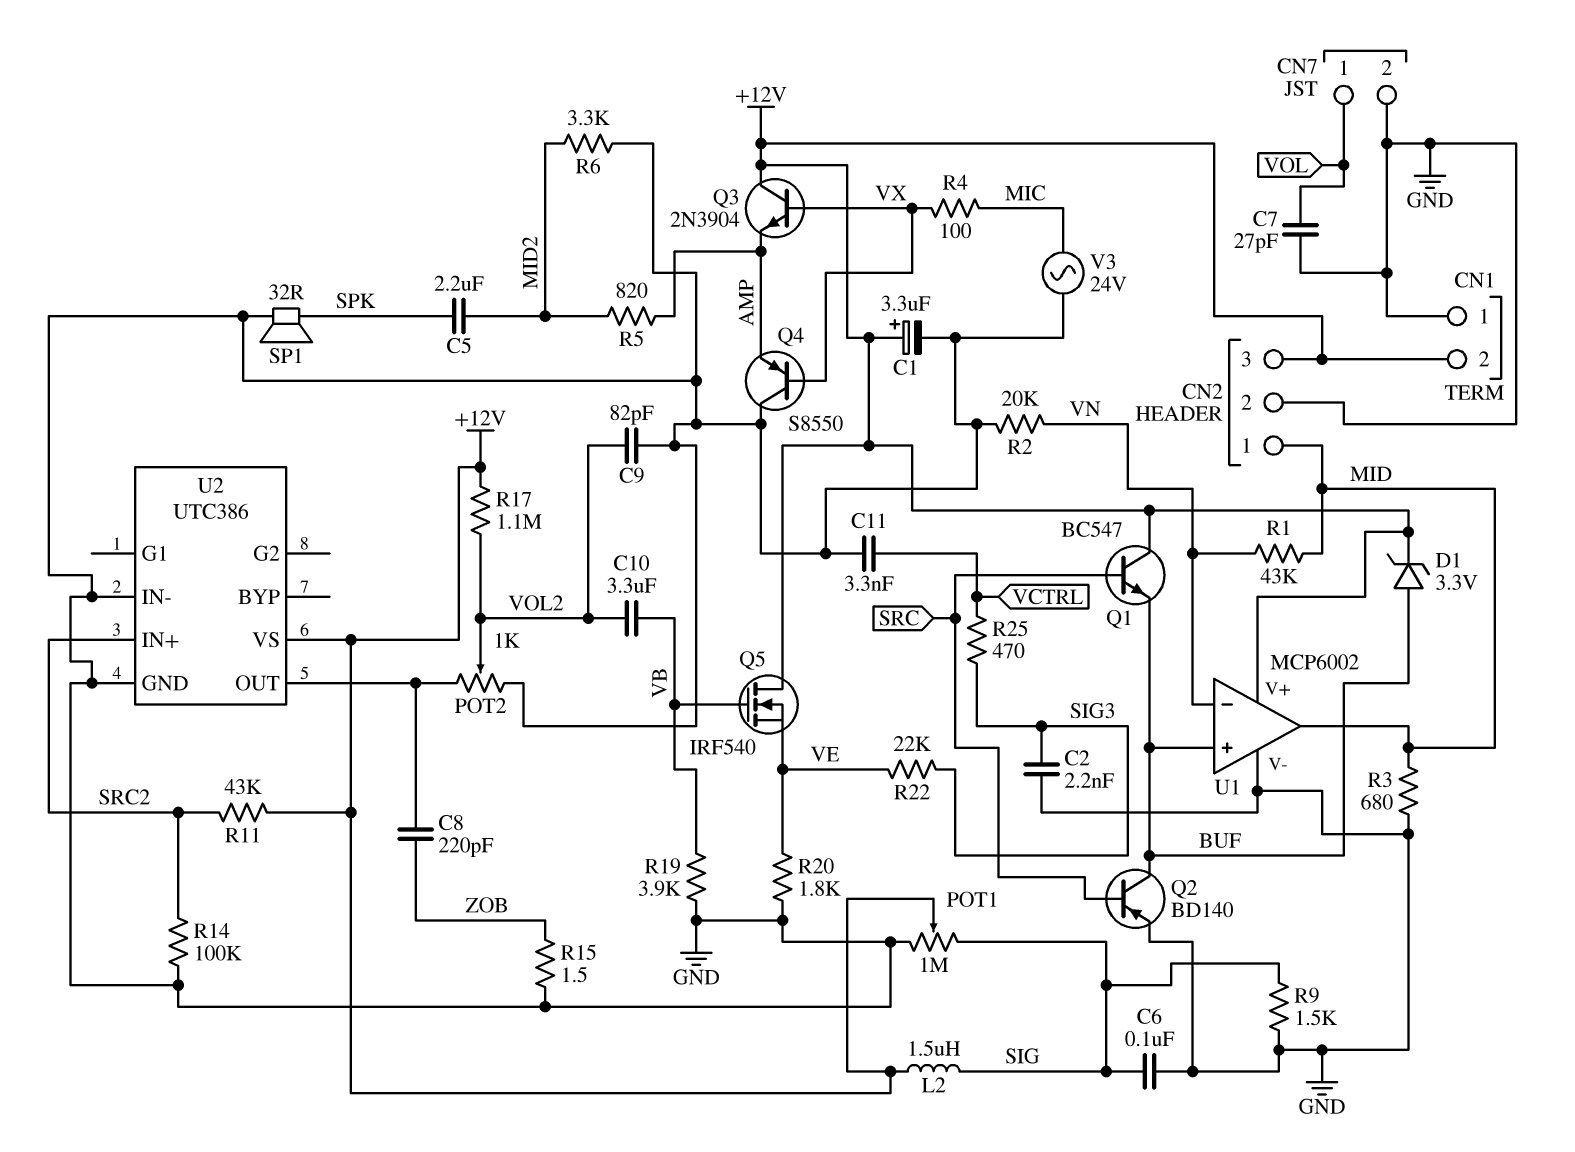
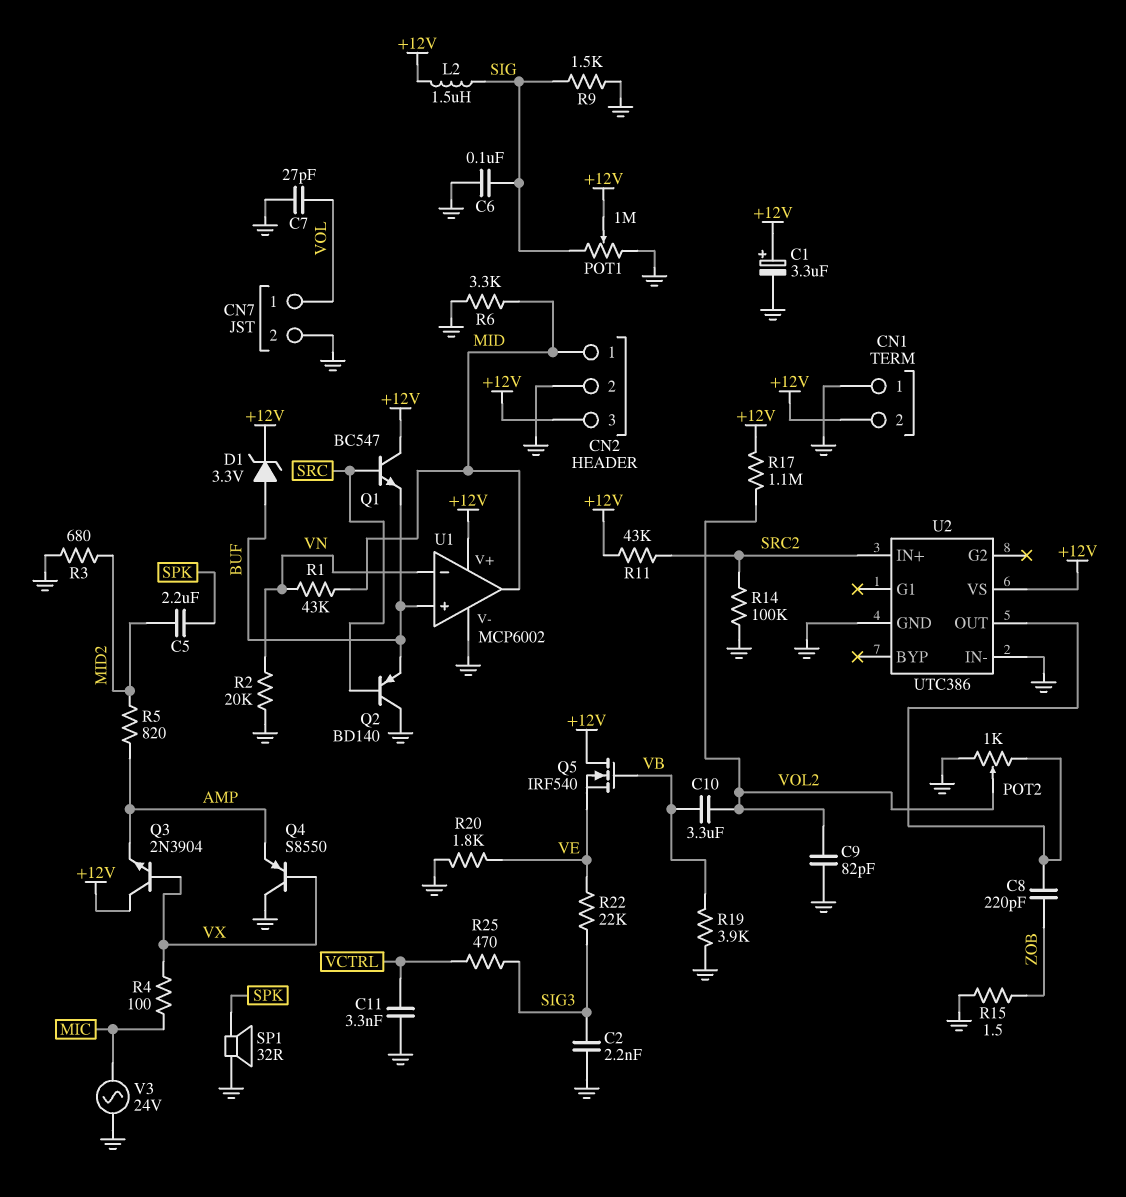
Q2: PNP BD140 (B SRC, C BUF, E GND) -> PNP BD140 (B SRC, C GND, E BUF)
R3: 680 (GND, MID) -> 680 (GND, MID2)
R6: 3.3k (GND, MID2) -> 3.3k (GND, MID)

